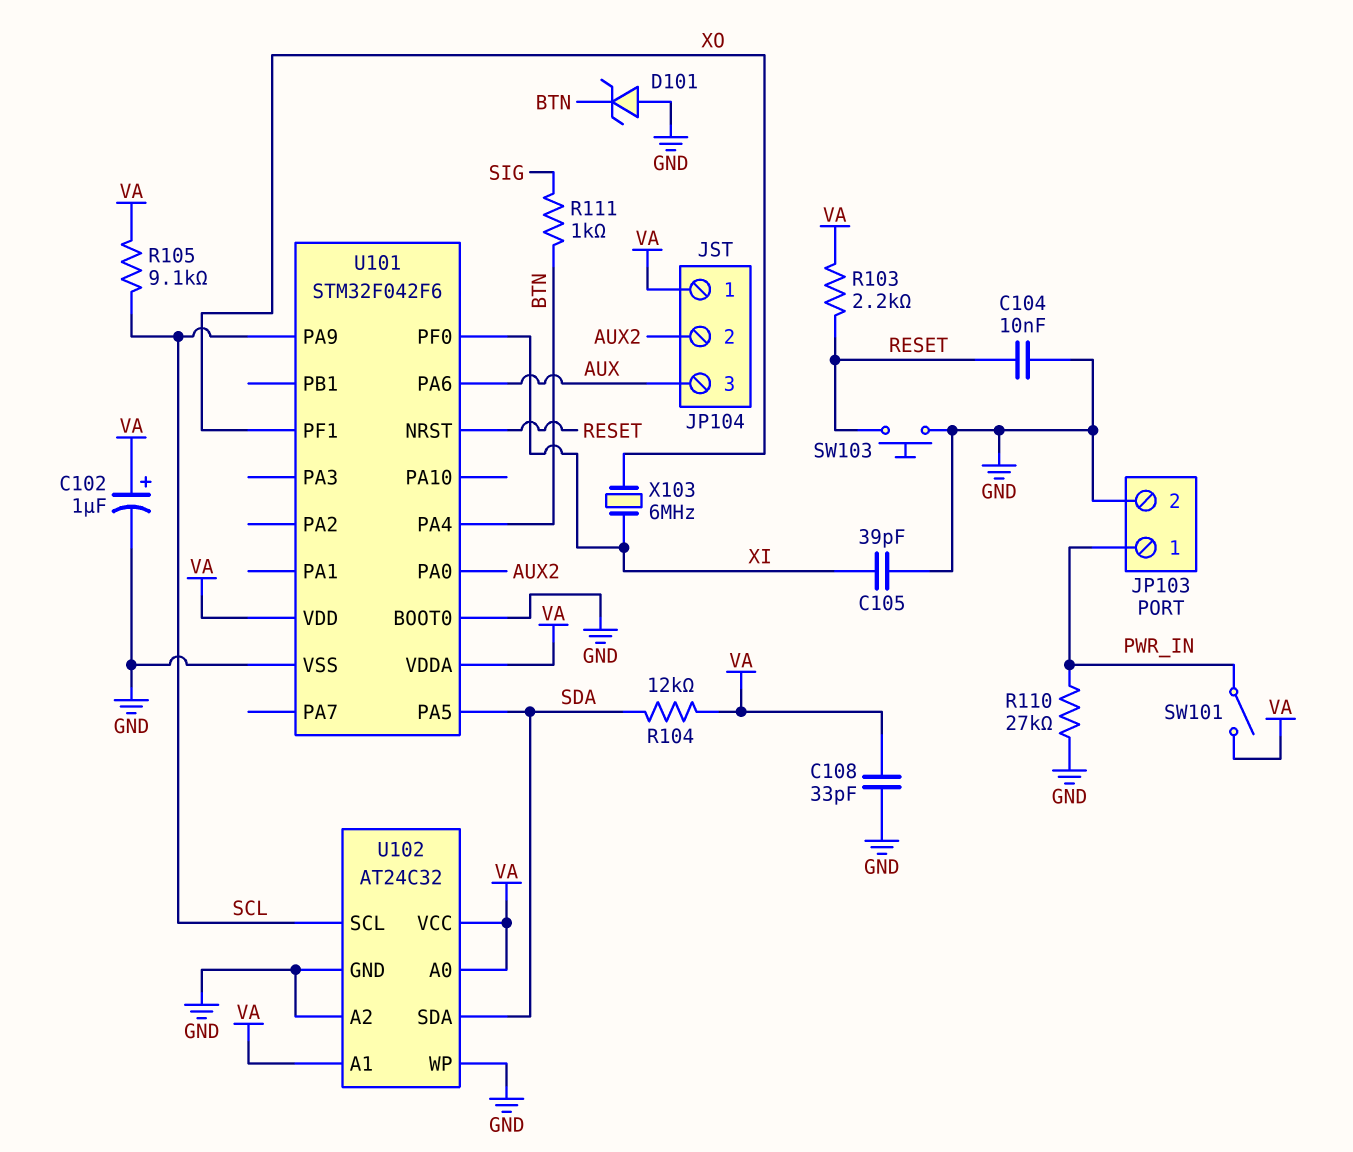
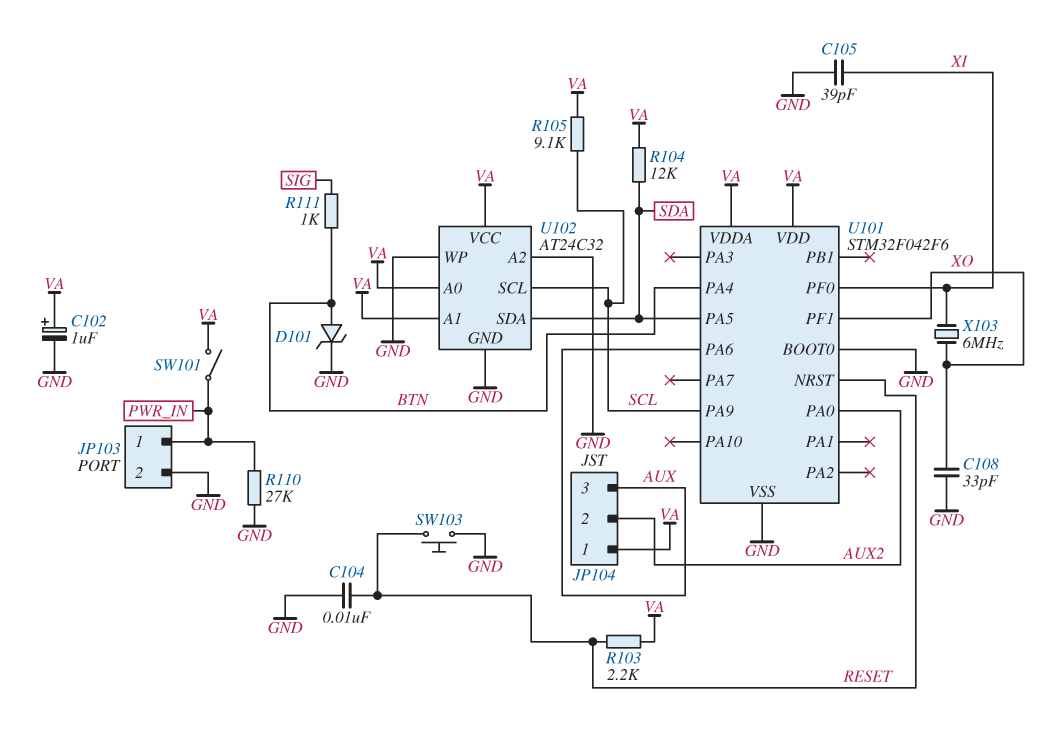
C108: 33pF (GND, VA) -> 33pF (GND, XO)
D101: zener (A GND, K BTN) -> zener (A BTN, K GND)

